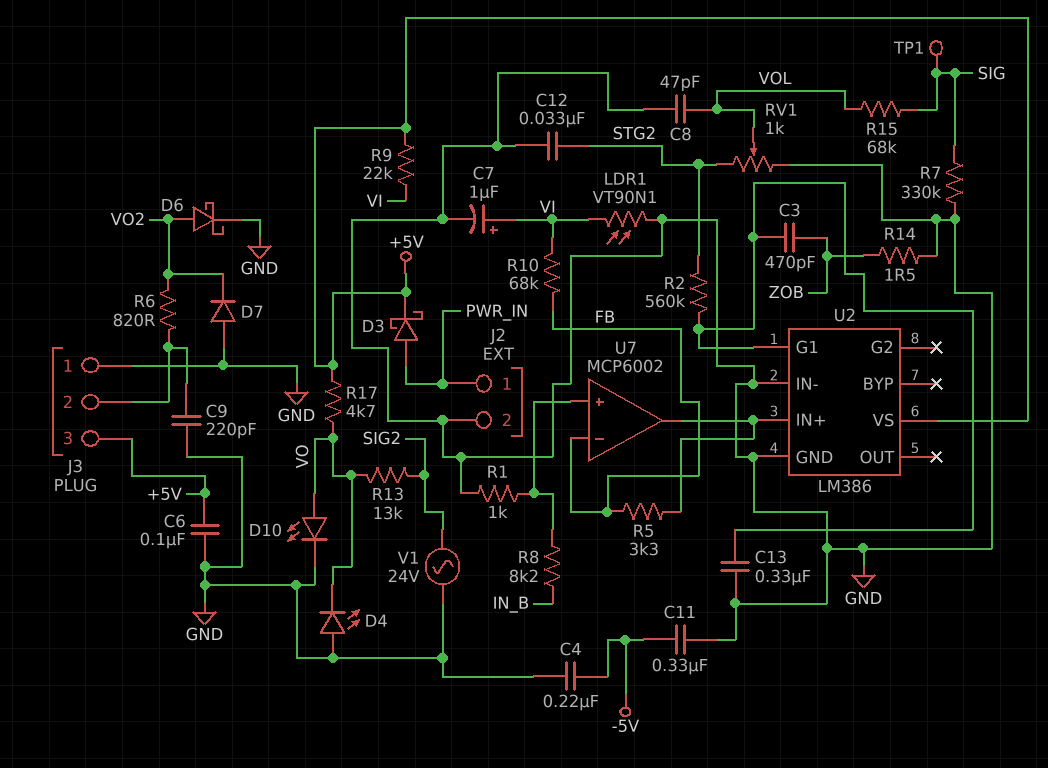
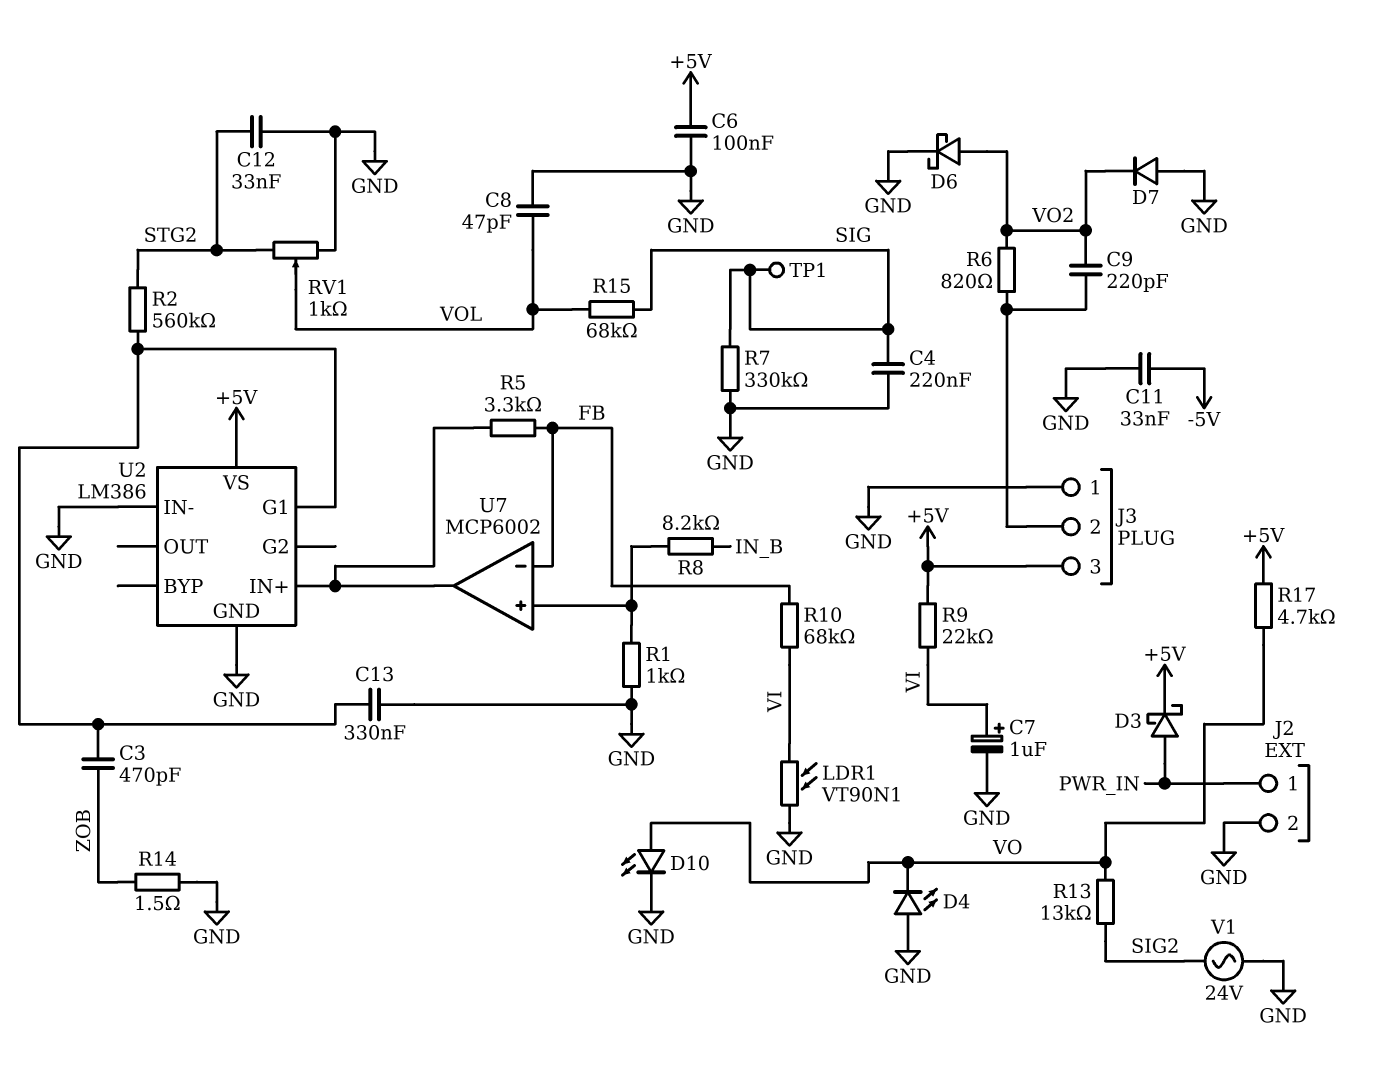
C4: 220nF (-5V, GND) -> 220nF (GND, SIG)
C9: 220pF (GND, J3/2) -> 220pF (J3/2, VO2)
C11: 330nF (-5V, GND) -> 33nF (-5V, GND)

